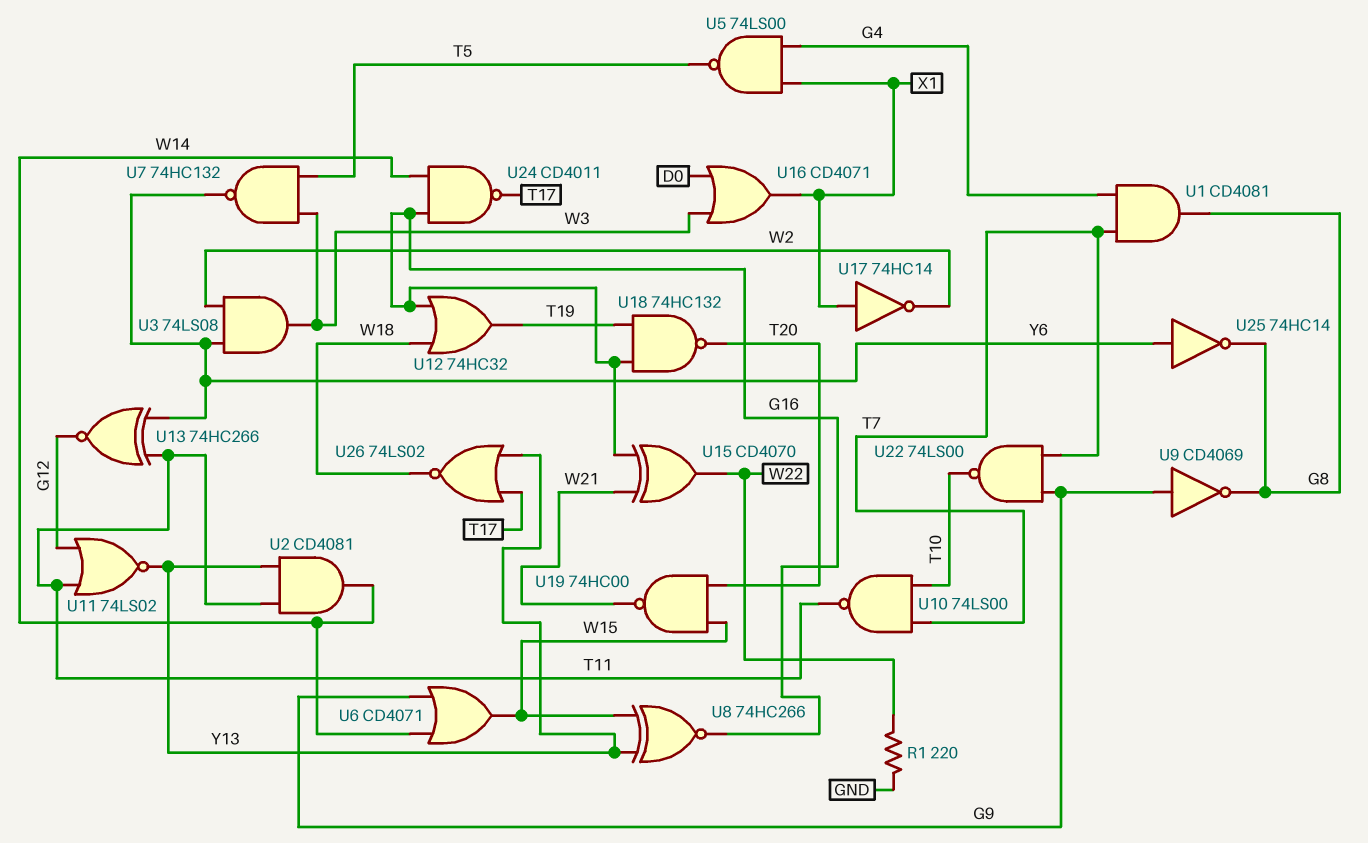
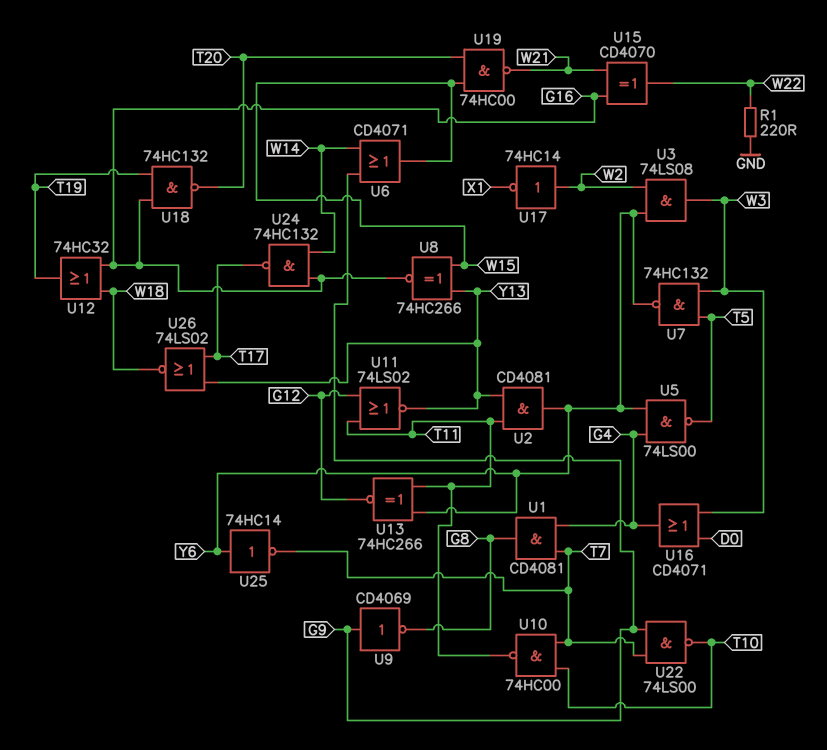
U2: AND CD4081 (in T11, in Y13, out W14) -> AND CD4081 (in T11, in Y13, out Y6)
U5: NAND 74LS00 (in G4, in X1, out T5) -> NAND 74LS00 (in G4, in Y6, out T5)
U10: NAND 74LS00 (in T7, in T10, out T11) -> NAND 74HC00 (in T7, in T10, out T11)
U16: OR CD4071 (in D0, in W3, out X1) -> OR CD4071 (in D0, in W3, out G4)
U17: NOT 74HC14 (in X1, out W2) -> NOT 74HC14 (in W2, out X1)
U24: NAND CD4011 (in G16, in W14, out T17) -> NAND 74HC132 (in G16, in W14, out T17)
U25: NOT 74HC14 (in Y6, out G8) -> NOT 74HC14 (in Y6, out T7)

